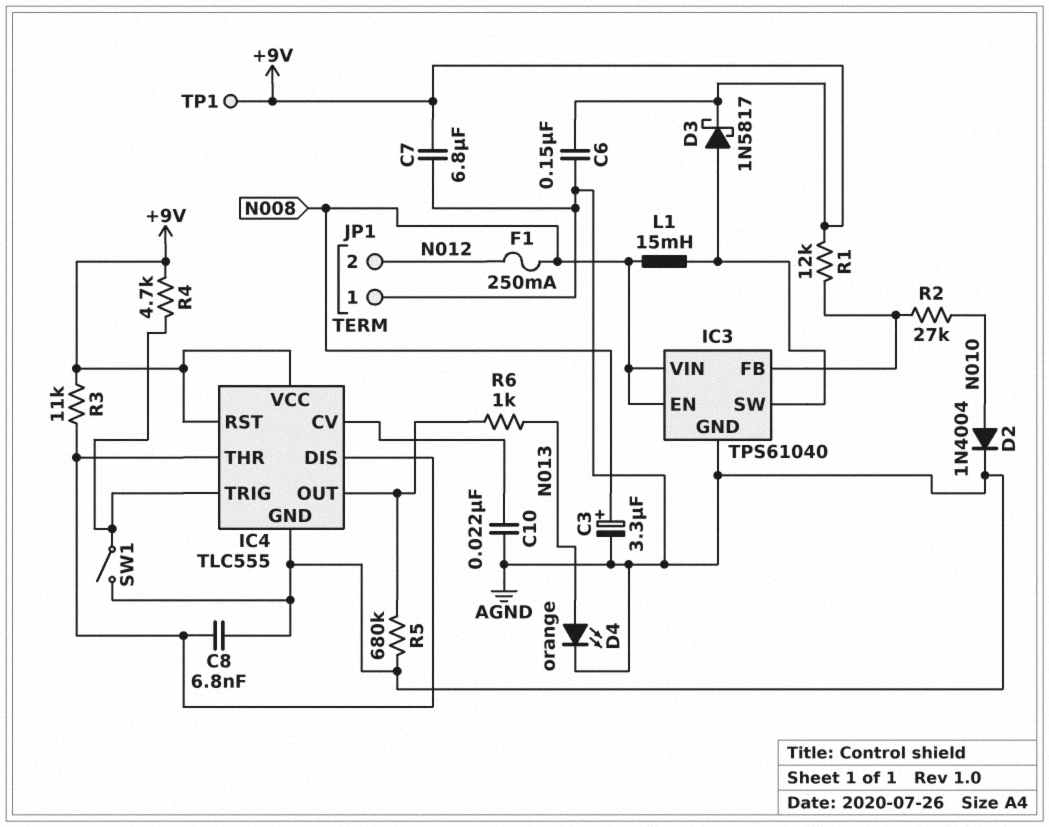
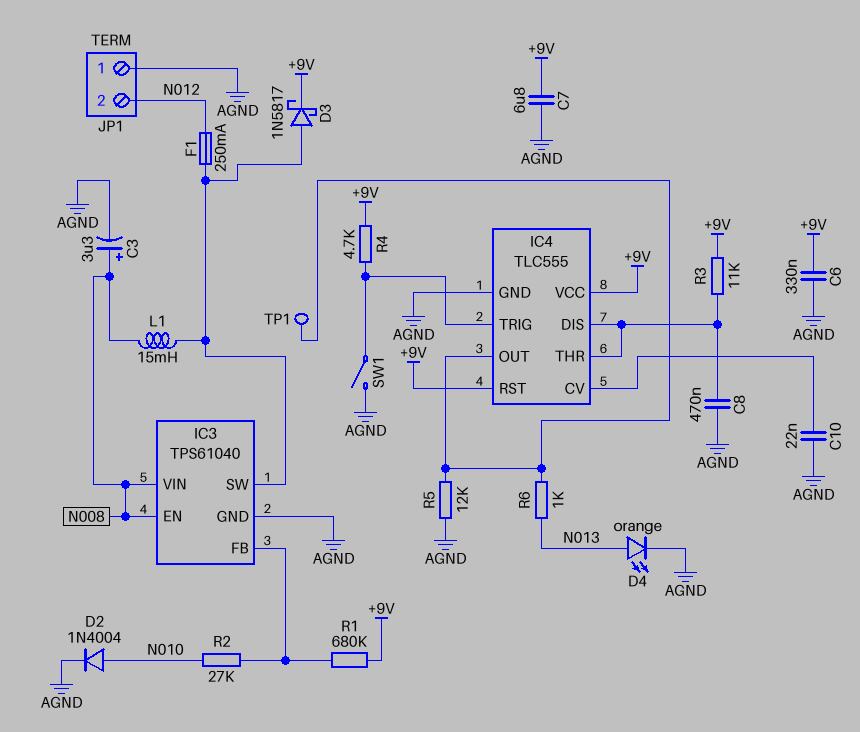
C6: 150nF (+9V, AGND) -> 330nF (+9V, AGND)
C8: 6.8nF (AGND, IC4/DIS) -> 470nF (AGND, IC4/DIS)
F1: 250mA (N008, N012) -> 250mA (IC3/SW, N012)
R1: 12k (+9V, IC3/FB) -> 680k (+9V, IC3/FB)
R5: 680k (AGND, IC4/OUT) -> 12k (AGND, IC4/OUT)
TP1: test point (+9V) -> test point (IC4/OUT)

